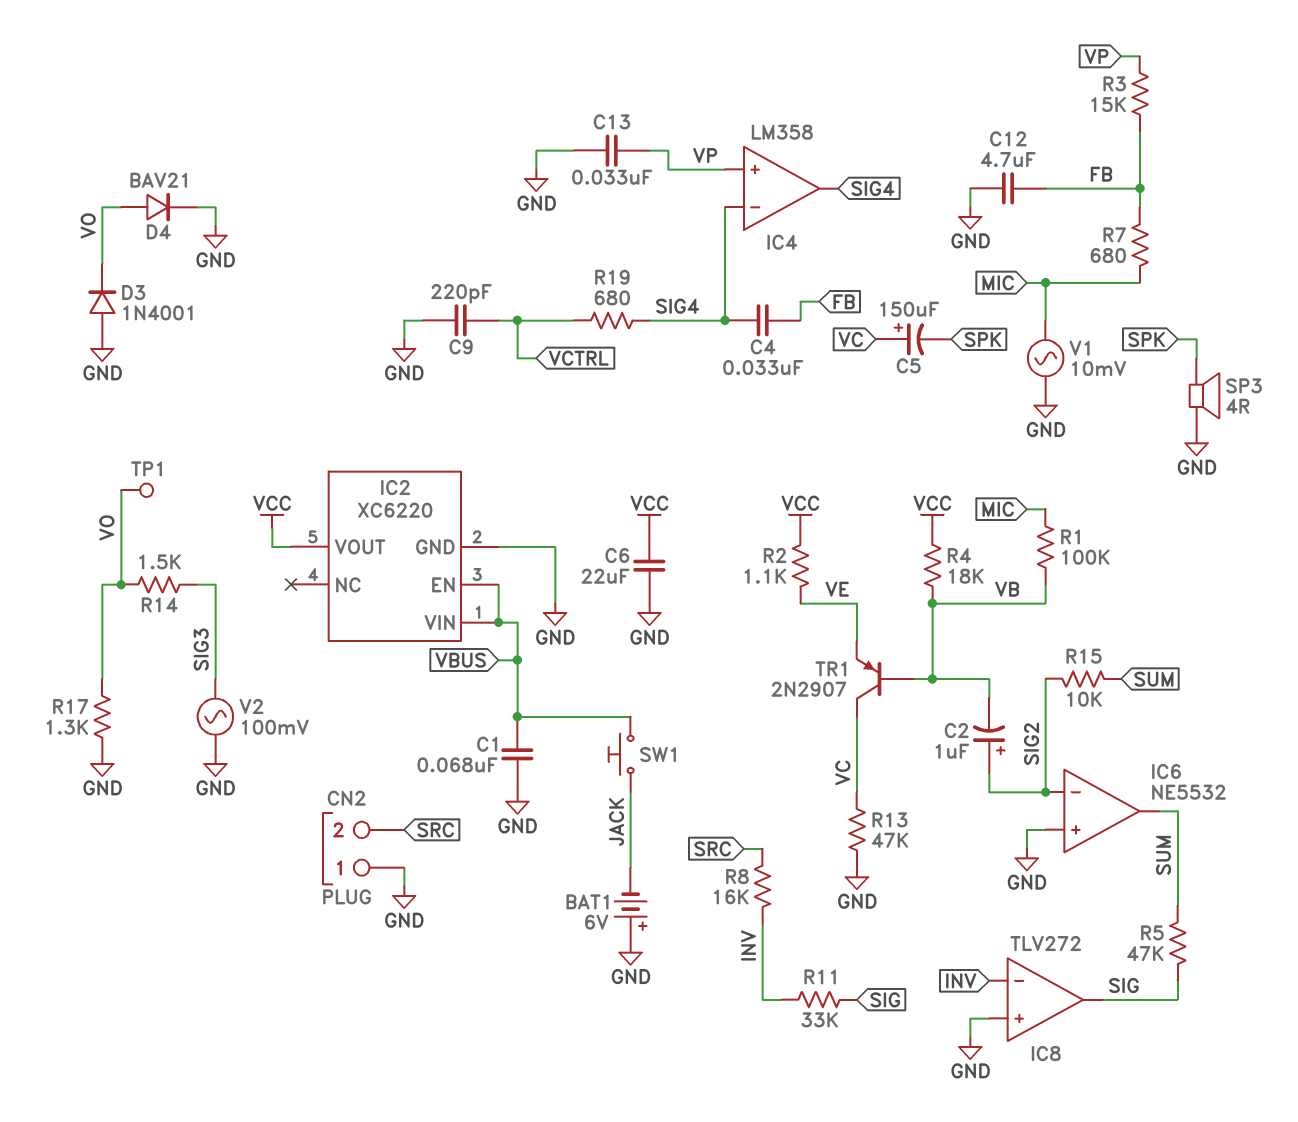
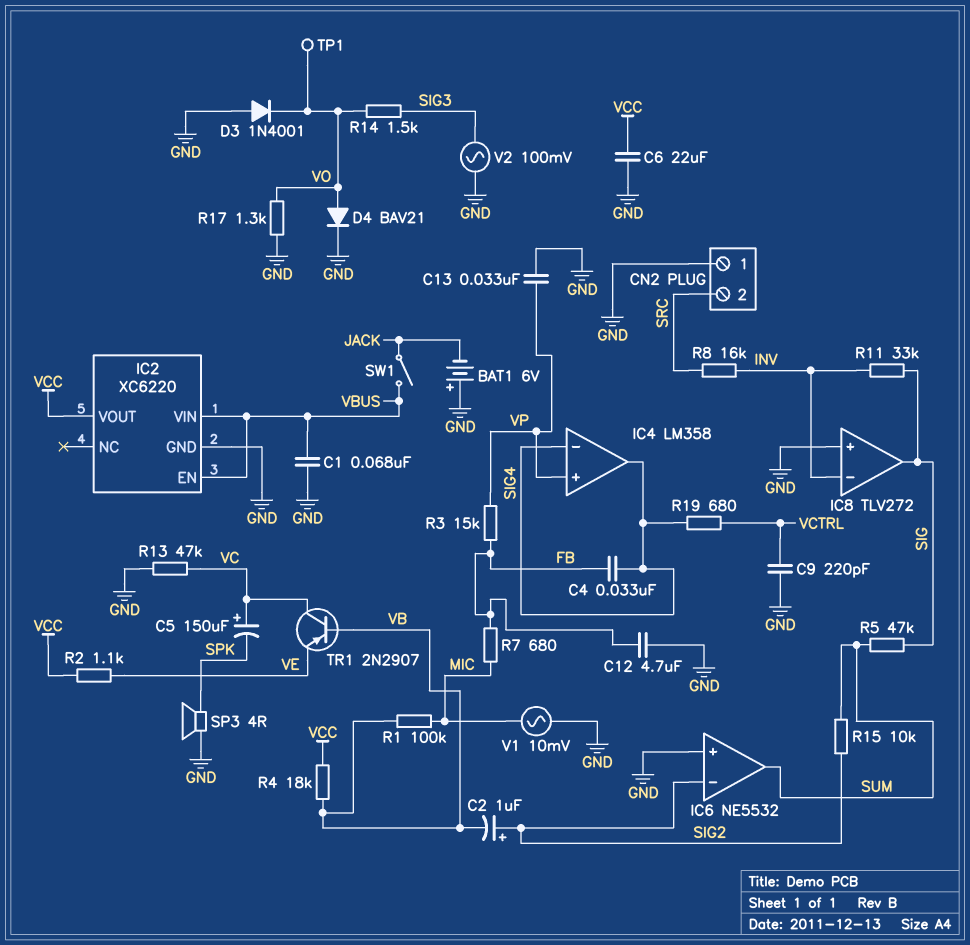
SW1: button (JACK, VBUS) -> switch (JACK, VBUS)

